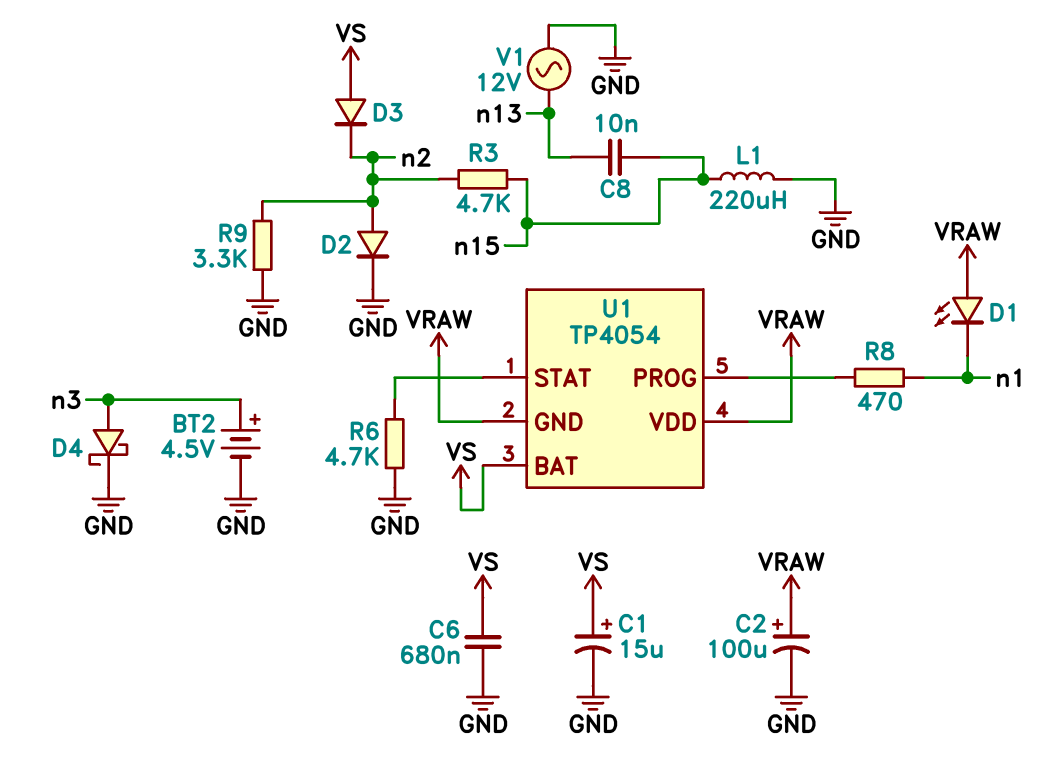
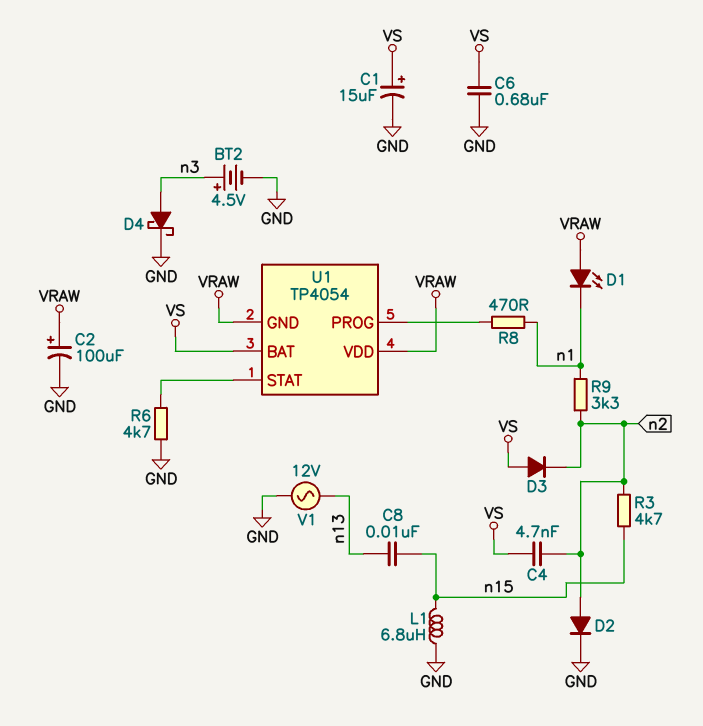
C4: none -> 4.7nF (VS, n2)
L1: 220uH (GND, n15) -> 6.8uH (GND, n15)
R9: 3.3k (GND, n2) -> 3.3k (n1, n2)

